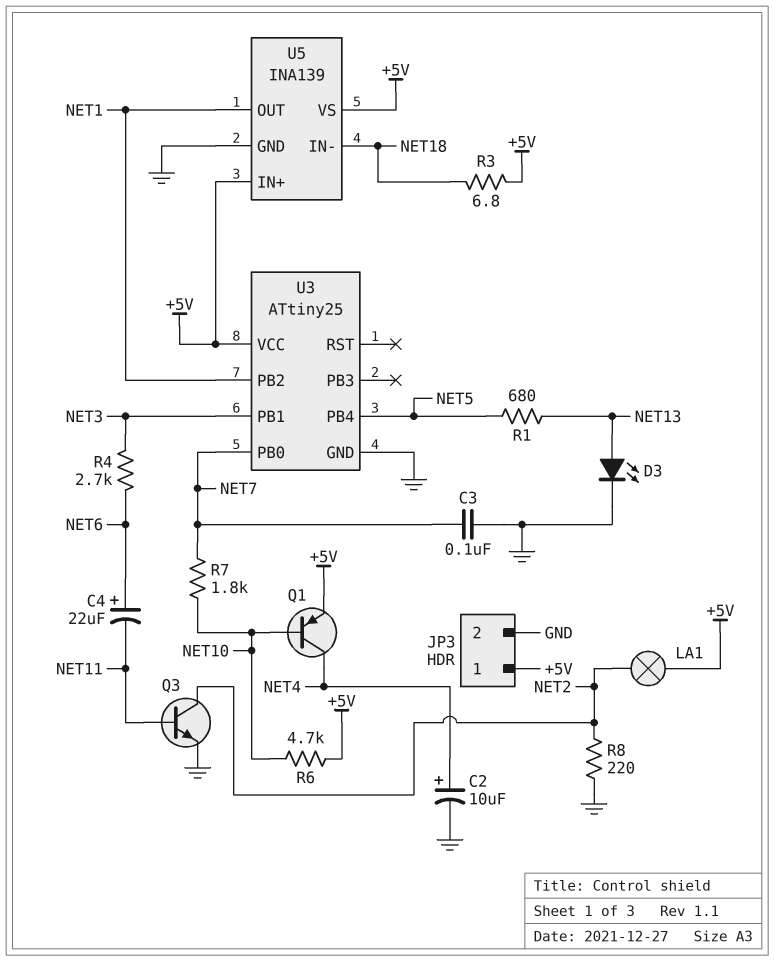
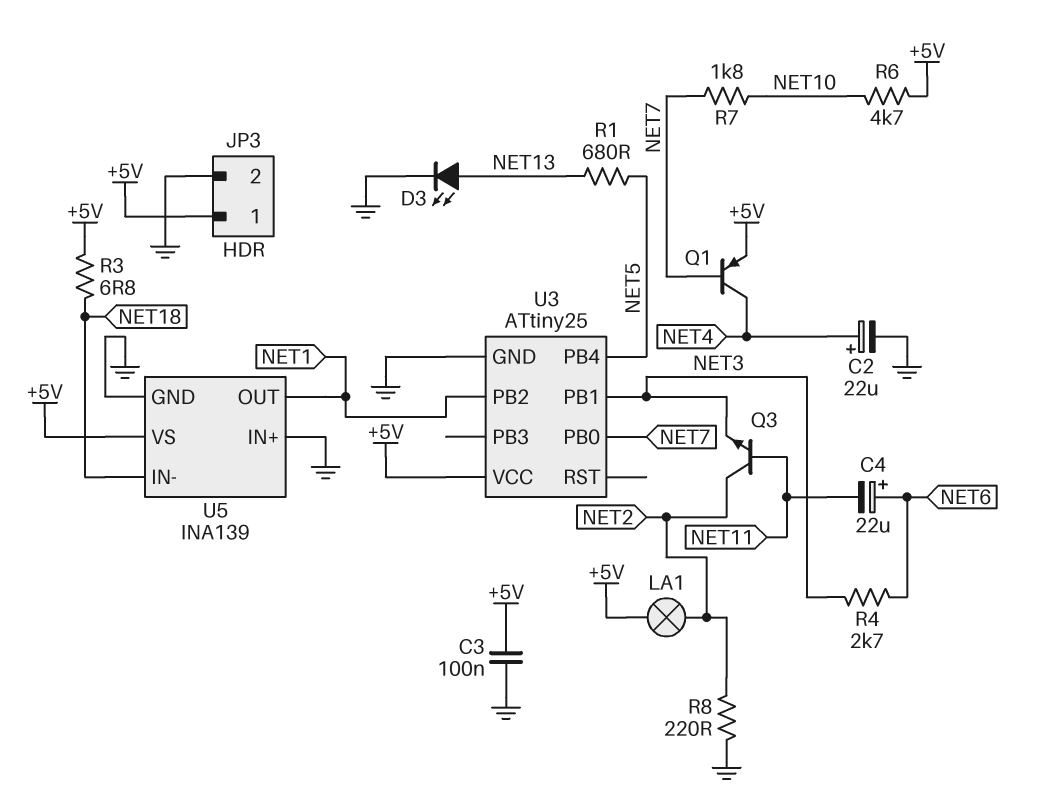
C2: 10uF (plus NET4, minus GND) -> 22uF (plus NET4, minus GND)
C3: 100nF (GND, NET7) -> 100nF (+5V, GND)
Q1: PNP (B NET10, C NET4, E +5V) -> PNP (B NET7, C NET4, E +5V)
Q3: NPN (B NET11, C NET2, E GND) -> NPN (B NET11, C NET2, E NET3)
U5 pin IN+: +5V -> GND

